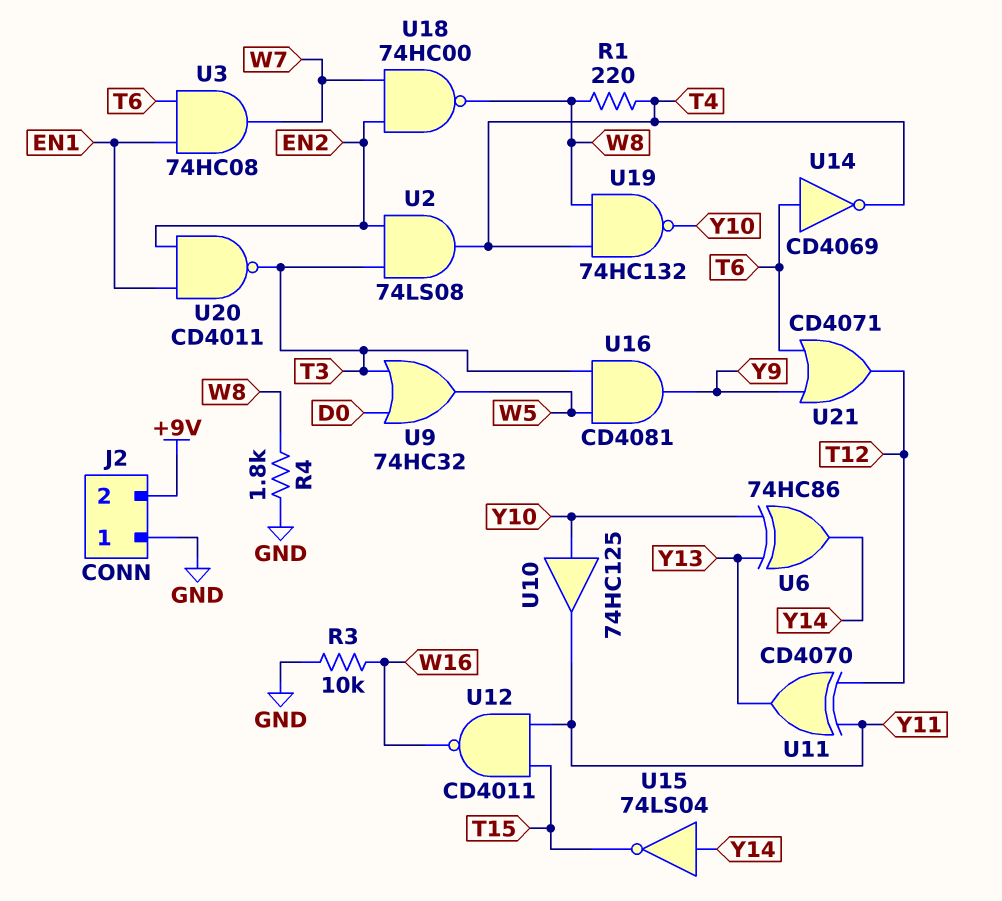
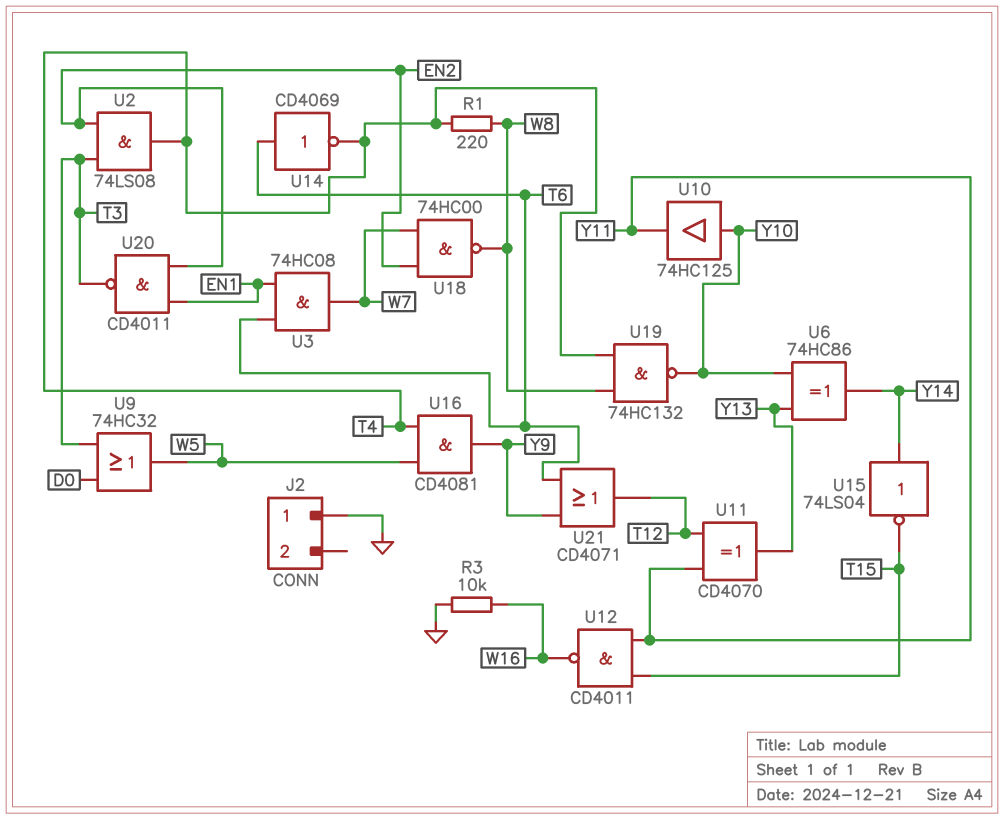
J2 pin 2: +9V -> none
R4: 1.8k (GND, W8) -> none
U16: AND CD4081 (in T3, in W5, out Y9) -> AND CD4081 (in T4, in W5, out Y9)

